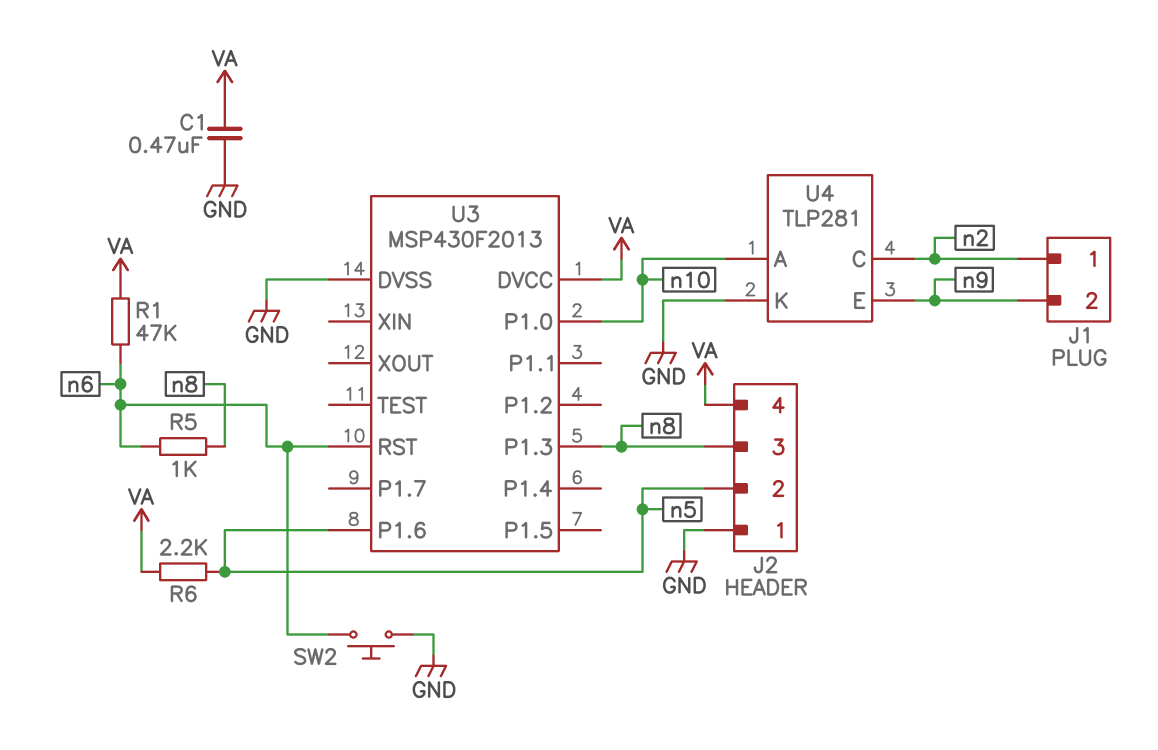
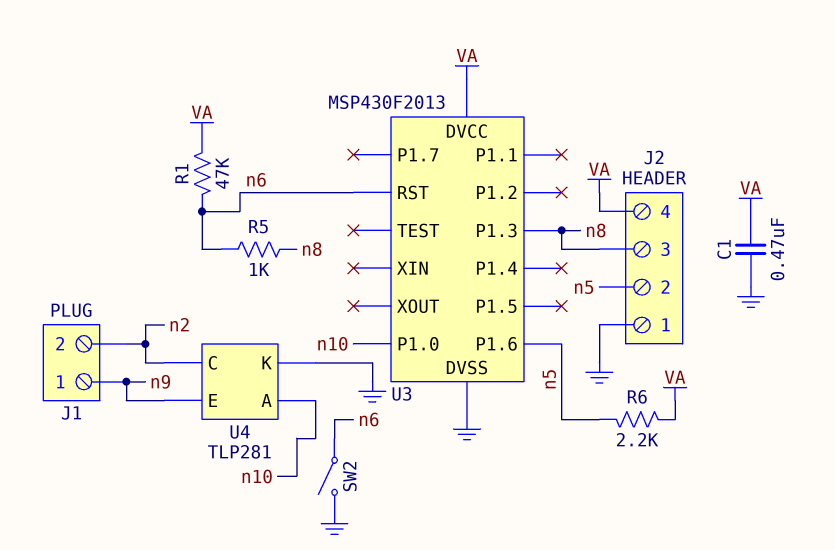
J1 pin 1: n2 -> n9
J1 pin 2: n9 -> n2
SW2: button (GND, n6) -> switch (GND, n6)

